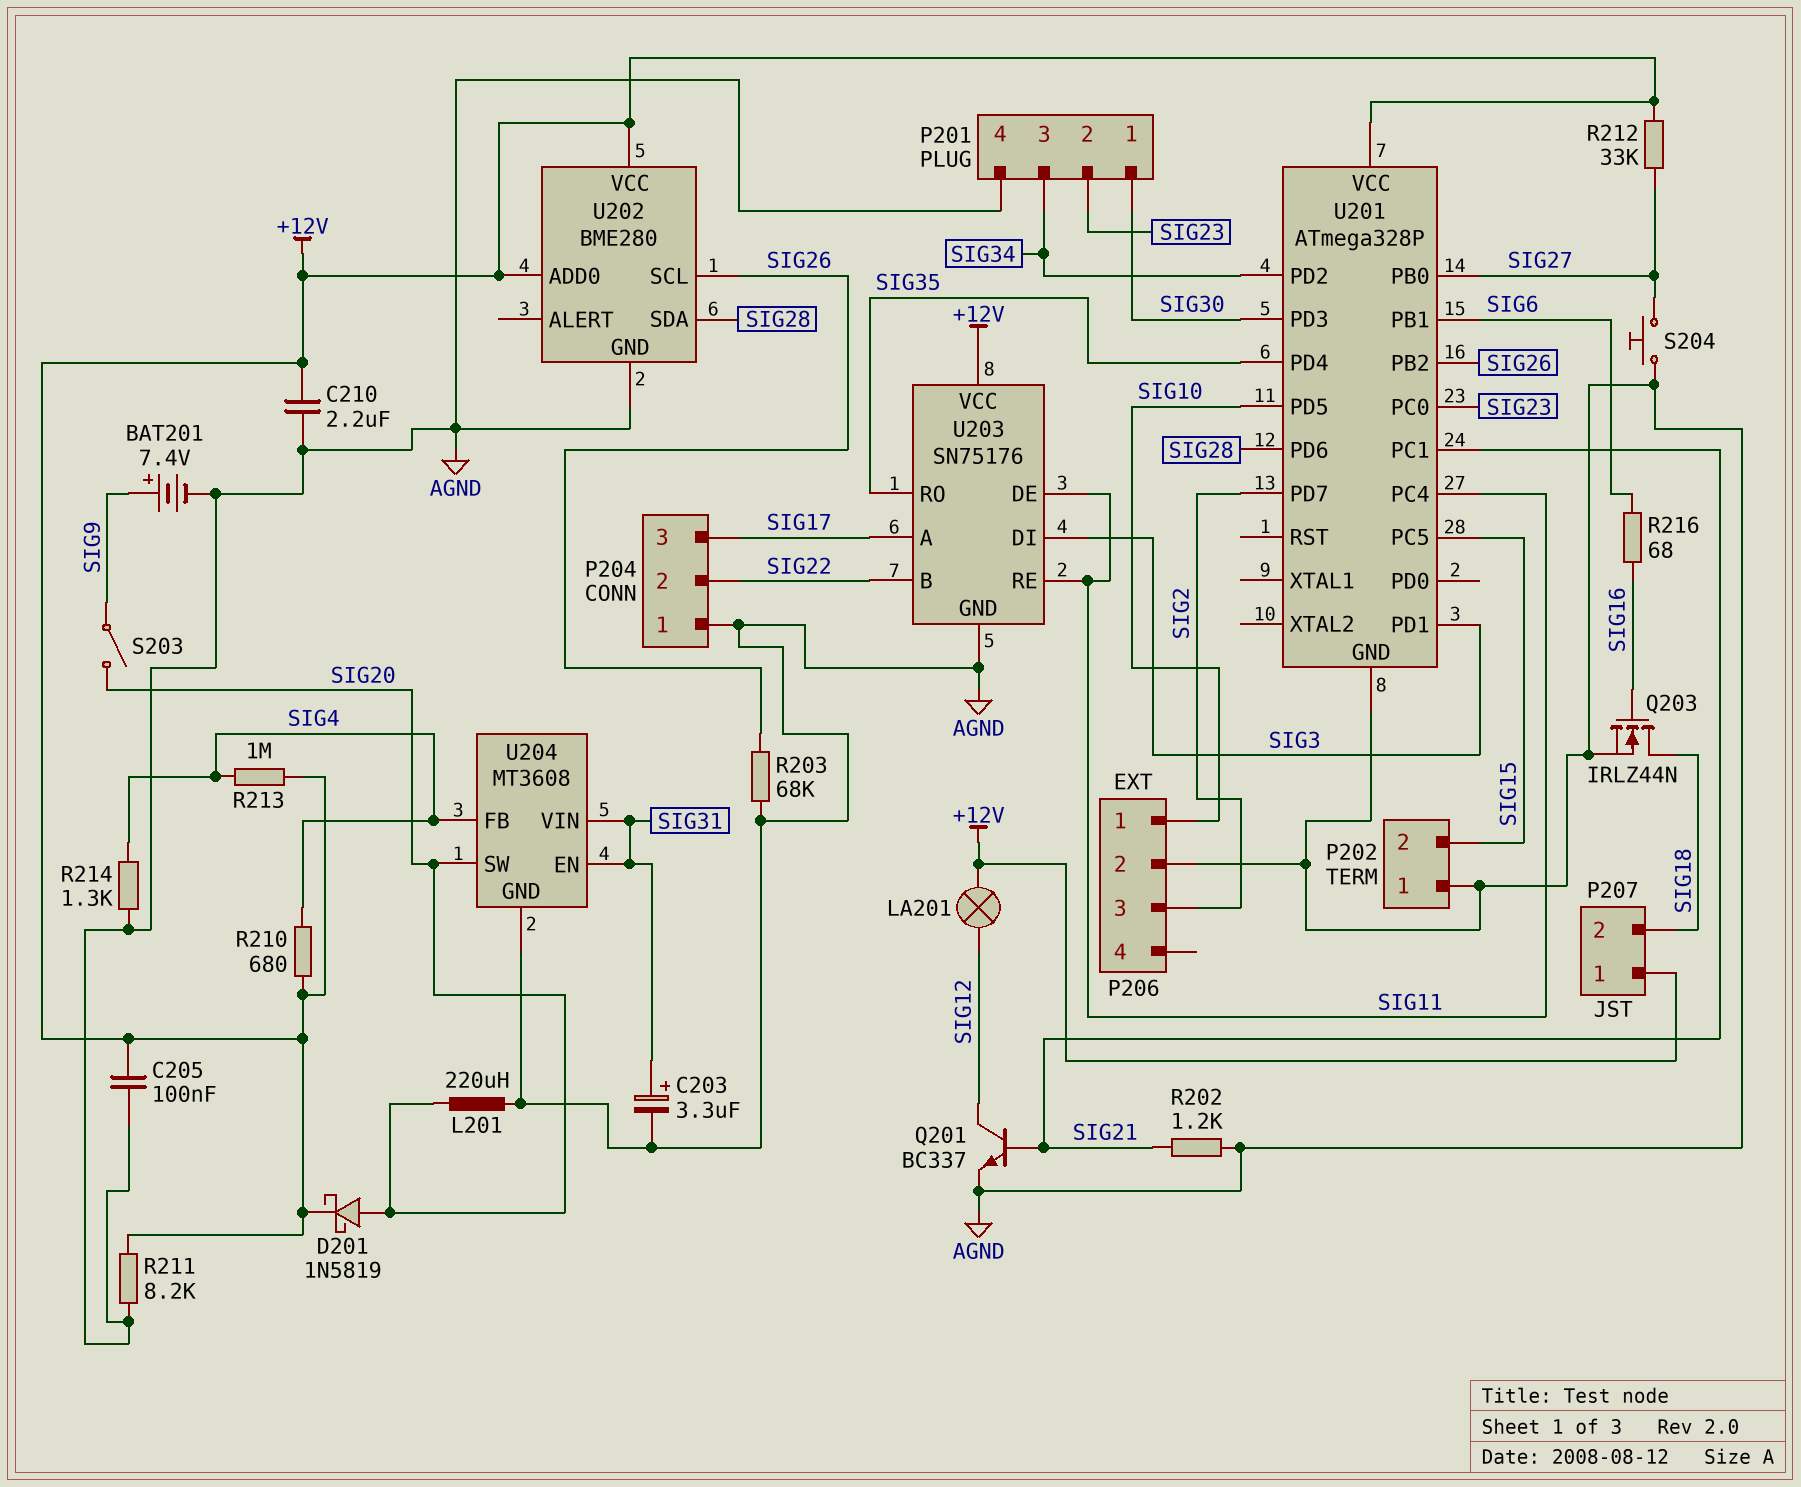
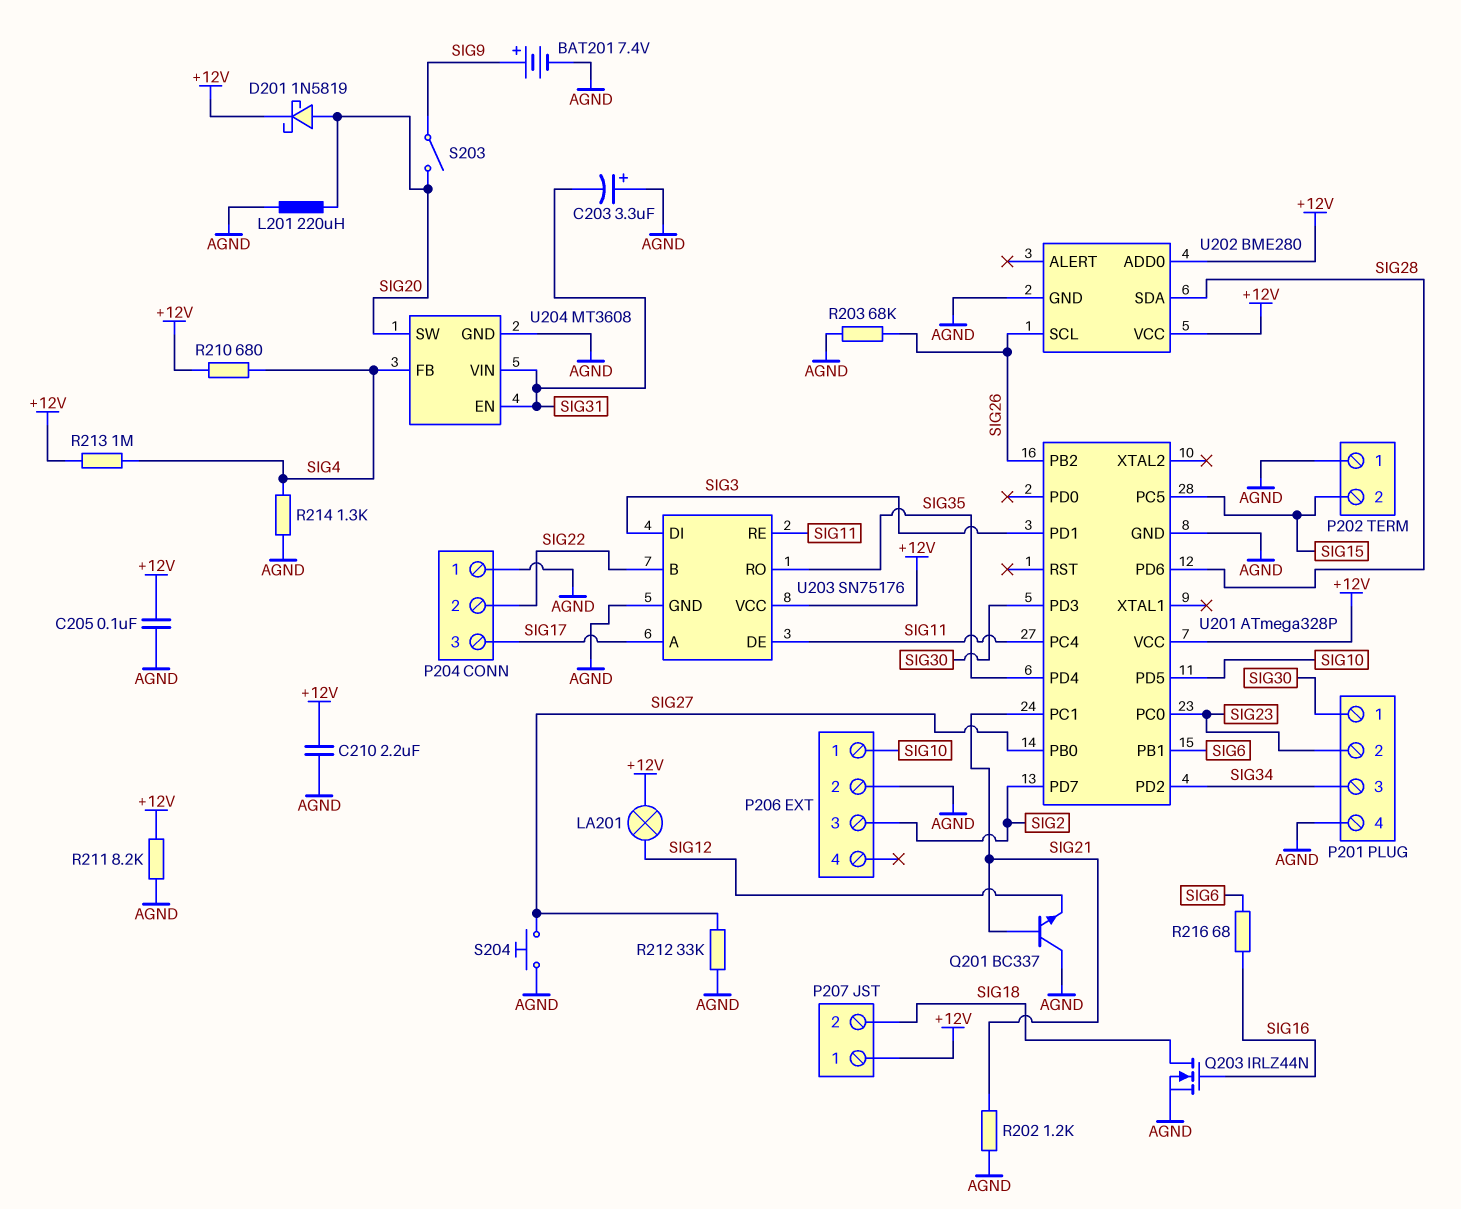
C203: 3.3uF (plus SIG31, minus AGND) -> 3.3uF (plus AGND, minus SIG31)
Q201: NPN BC337 (B SIG21, C SIG12, E AGND) -> NPN BC337 (B SIG21, C AGND, E SIG12)
R212: 33k (+12V, SIG27) -> 33k (AGND, SIG27)

